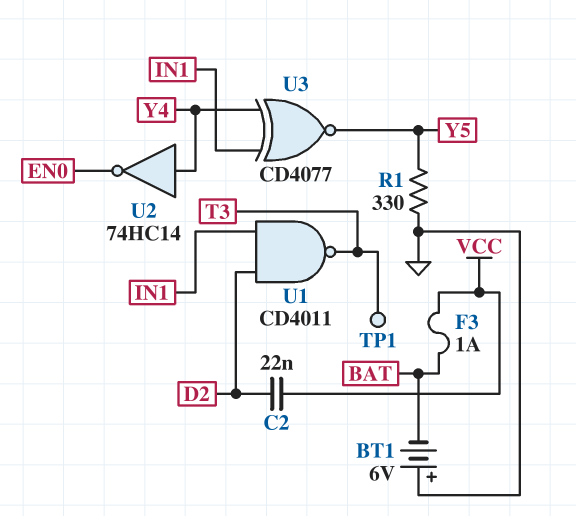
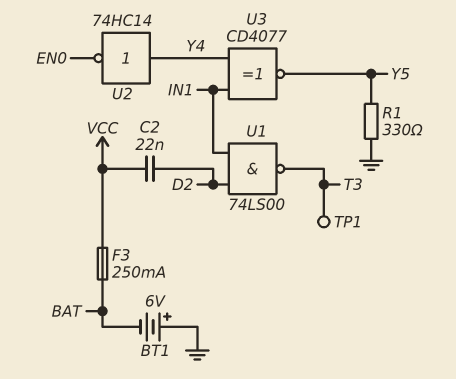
F3: 1A (BAT, VCC) -> 250mA (BAT, VCC)
U1: NAND CD4011 (in D2, in IN1, out T3) -> NAND 74LS00 (in D2, in IN1, out T3)

